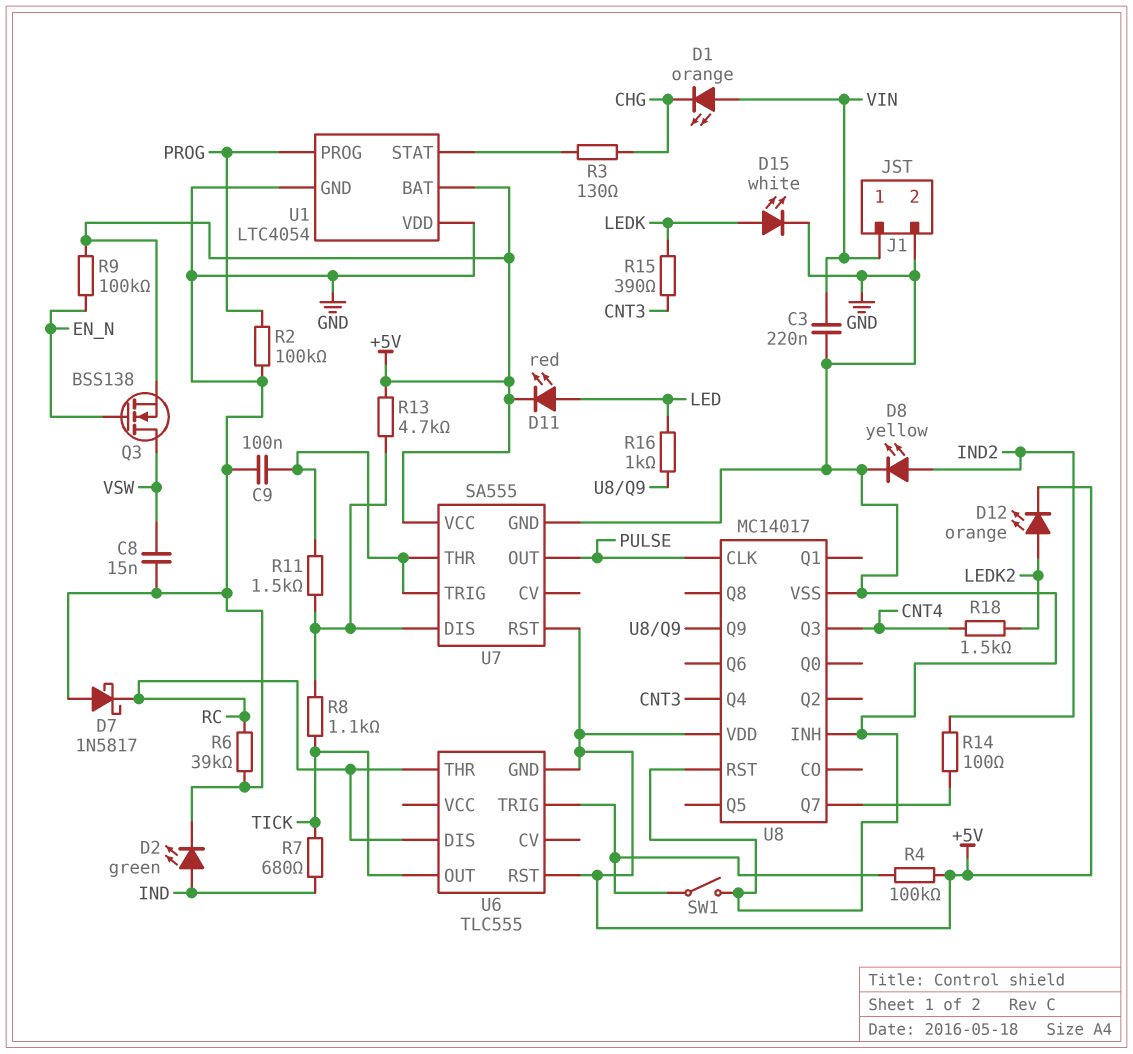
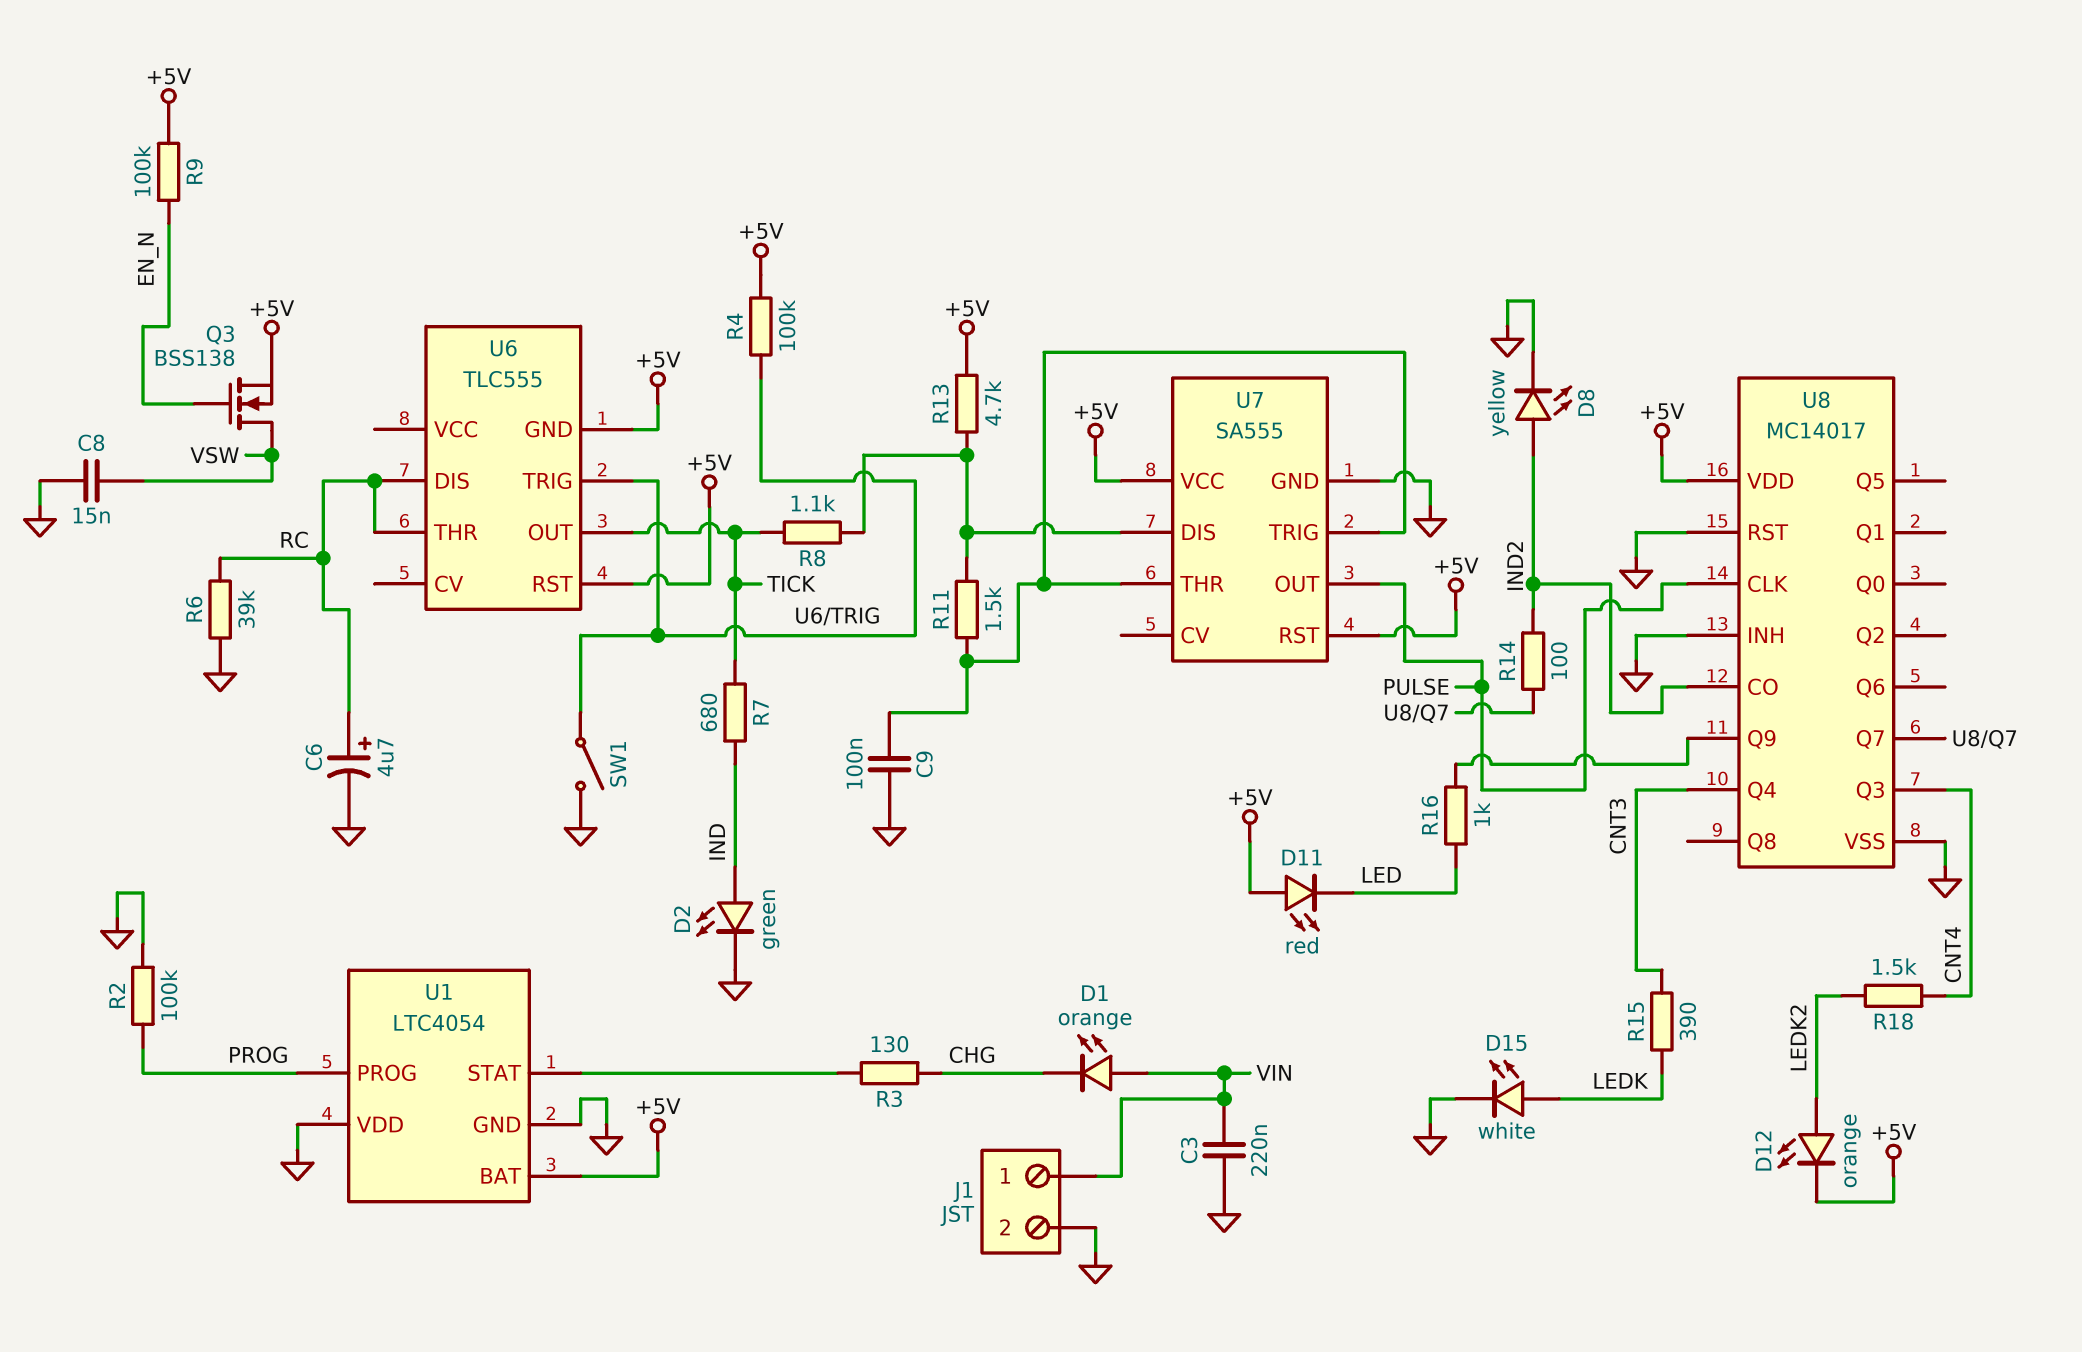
C6: none -> 4.7uF (plus RC, minus GND)
D7: schottky 1N5817 (A GND, K RC) -> none
D11: LED red (A LED, K +5V) -> LED red (A +5V, K LED)
U8 pin CO: none -> IND2

